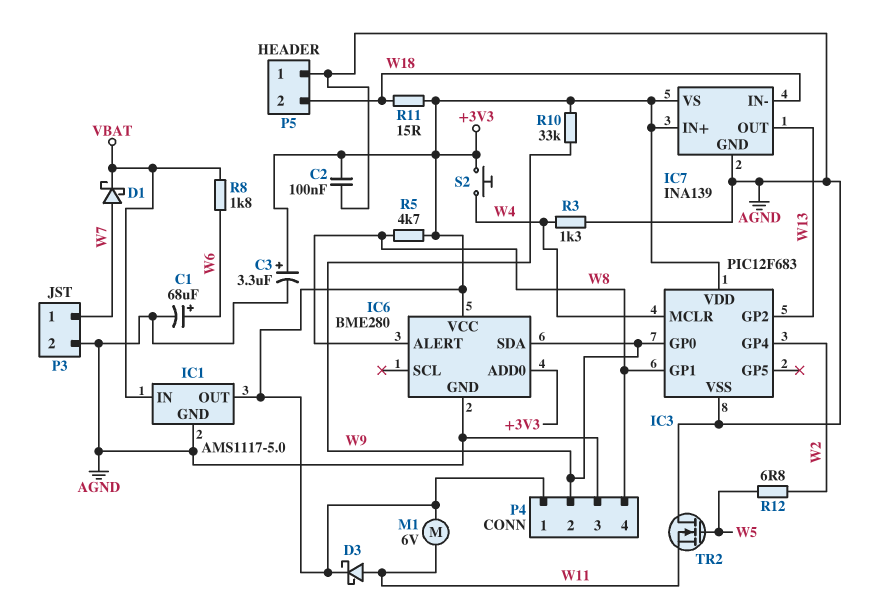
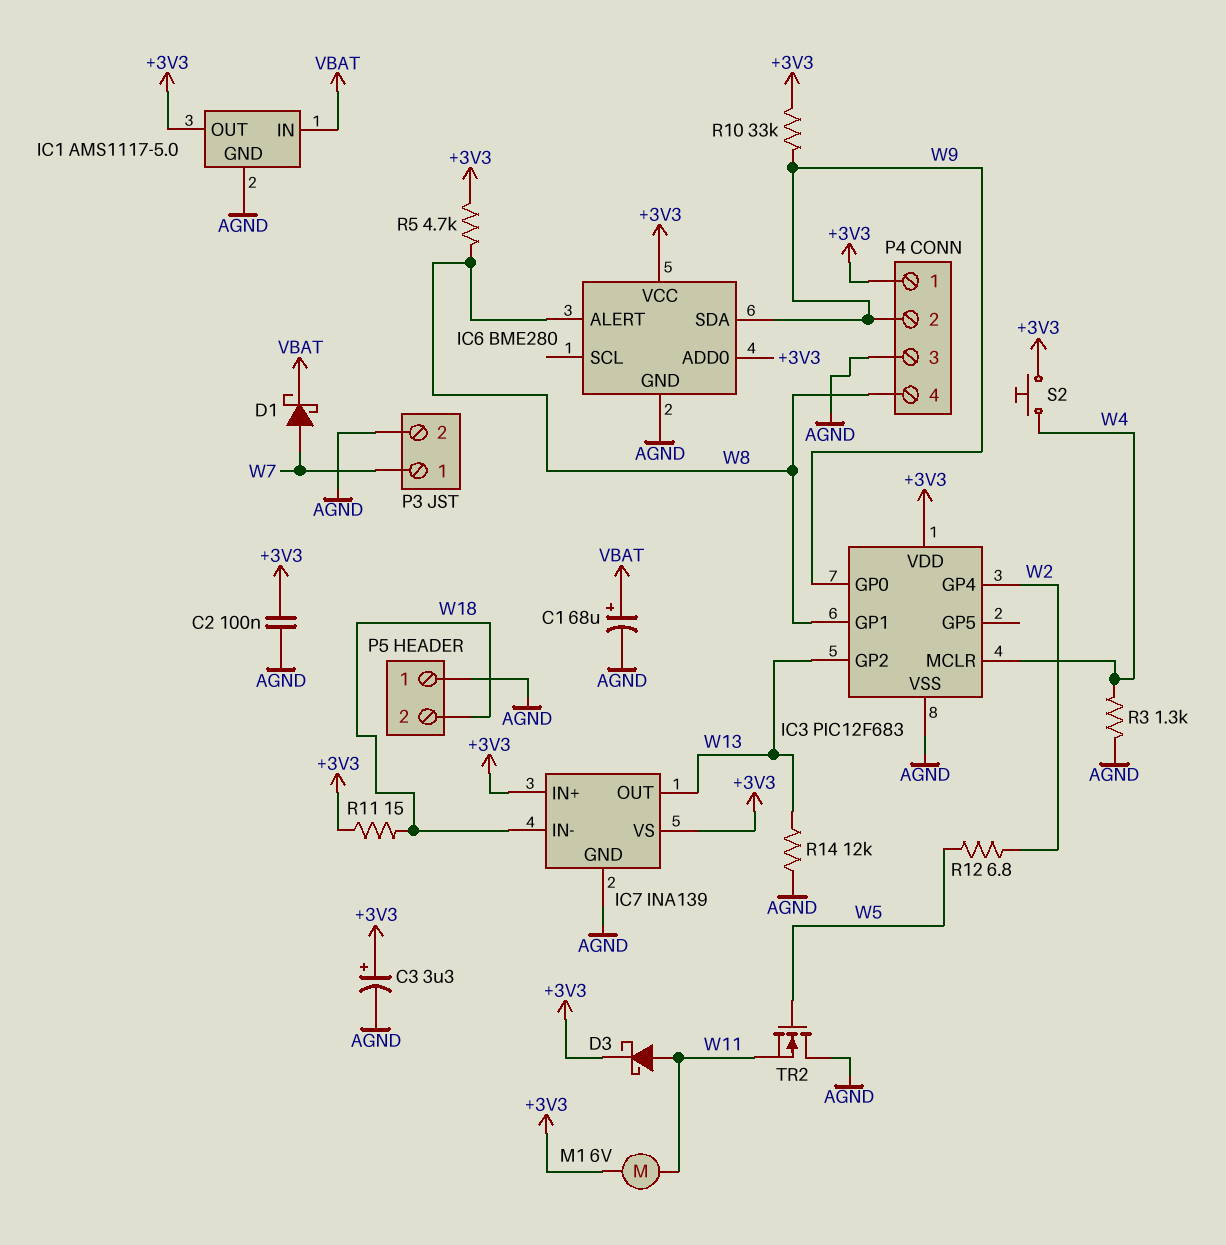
C1: 68uF (plus W6, minus AGND) -> 68uF (plus VBAT, minus AGND)
R8: 1.8k (VBAT, W6) -> none
R14: none -> 12k (AGND, W13)

